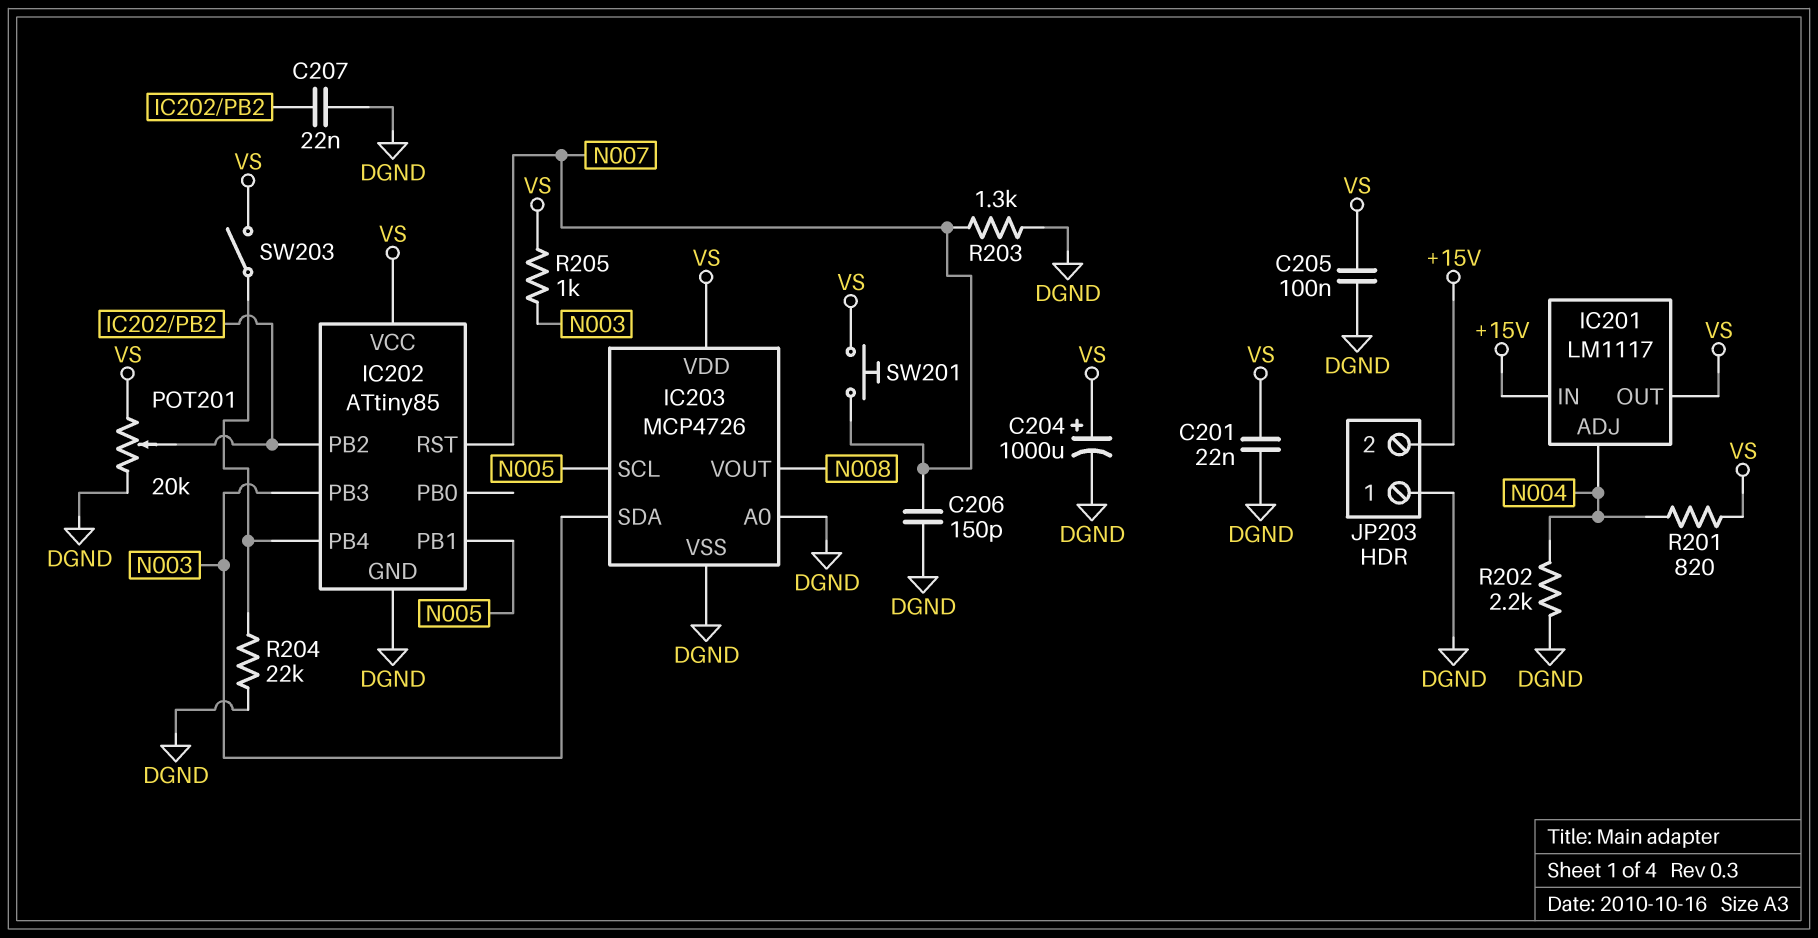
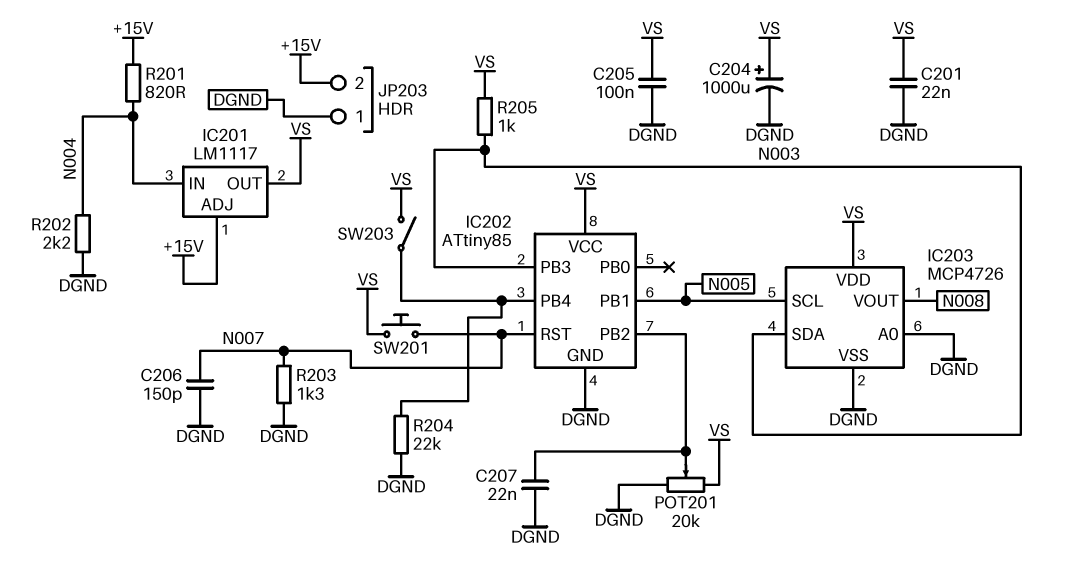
IC201 pin ADJ: N004 -> +15V
IC201 pin IN: +15V -> N004
R201: 820 (N004, VS) -> 820 (+15V, N004)

